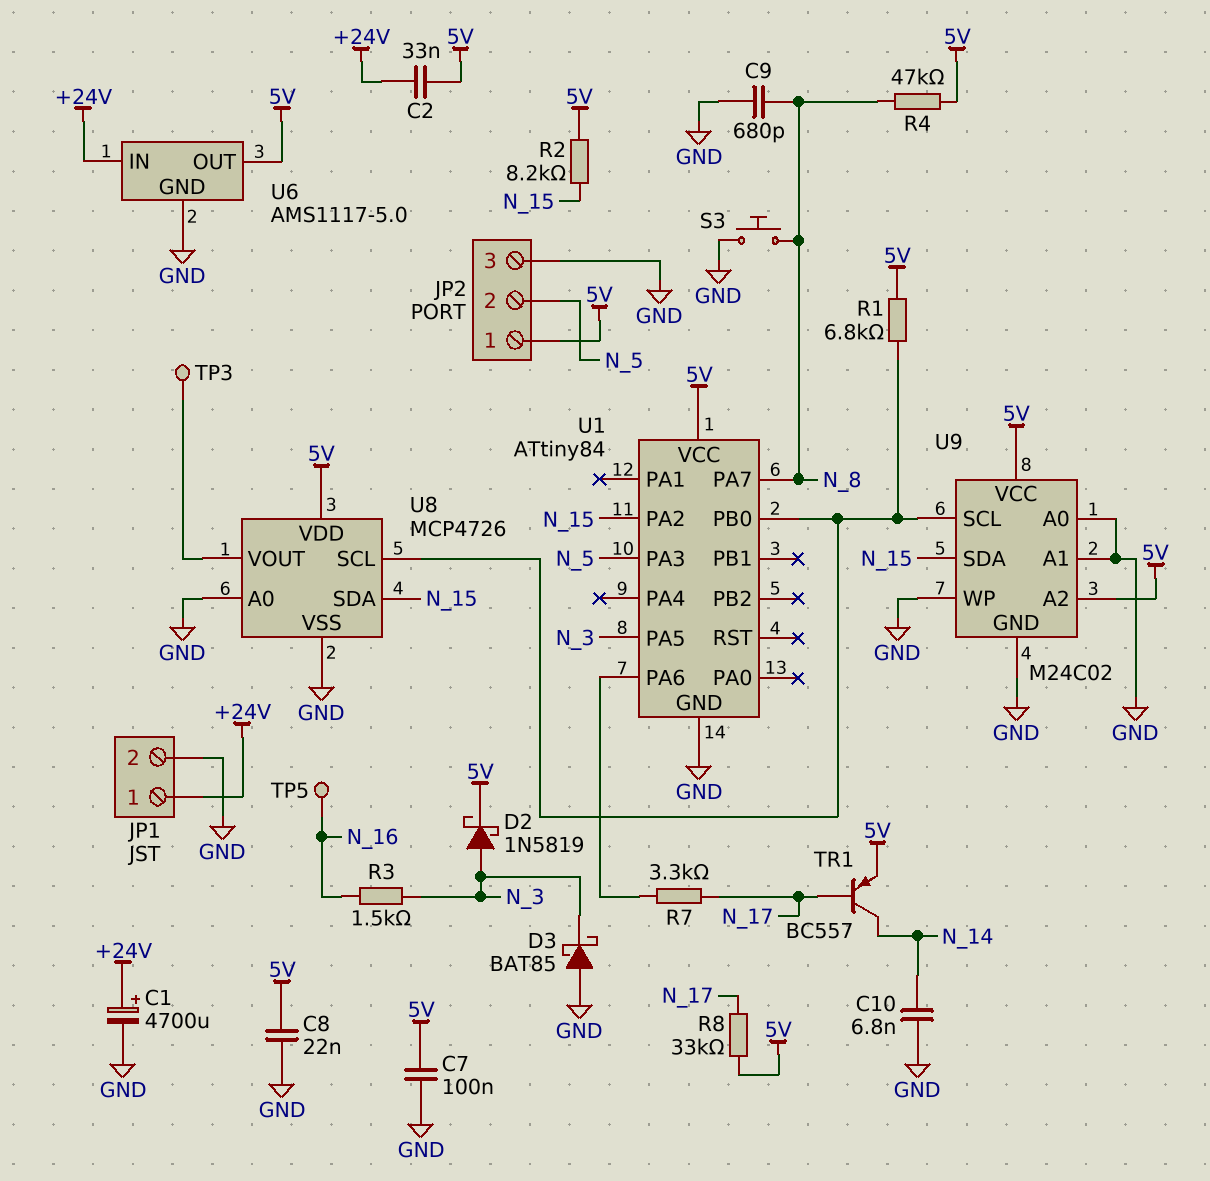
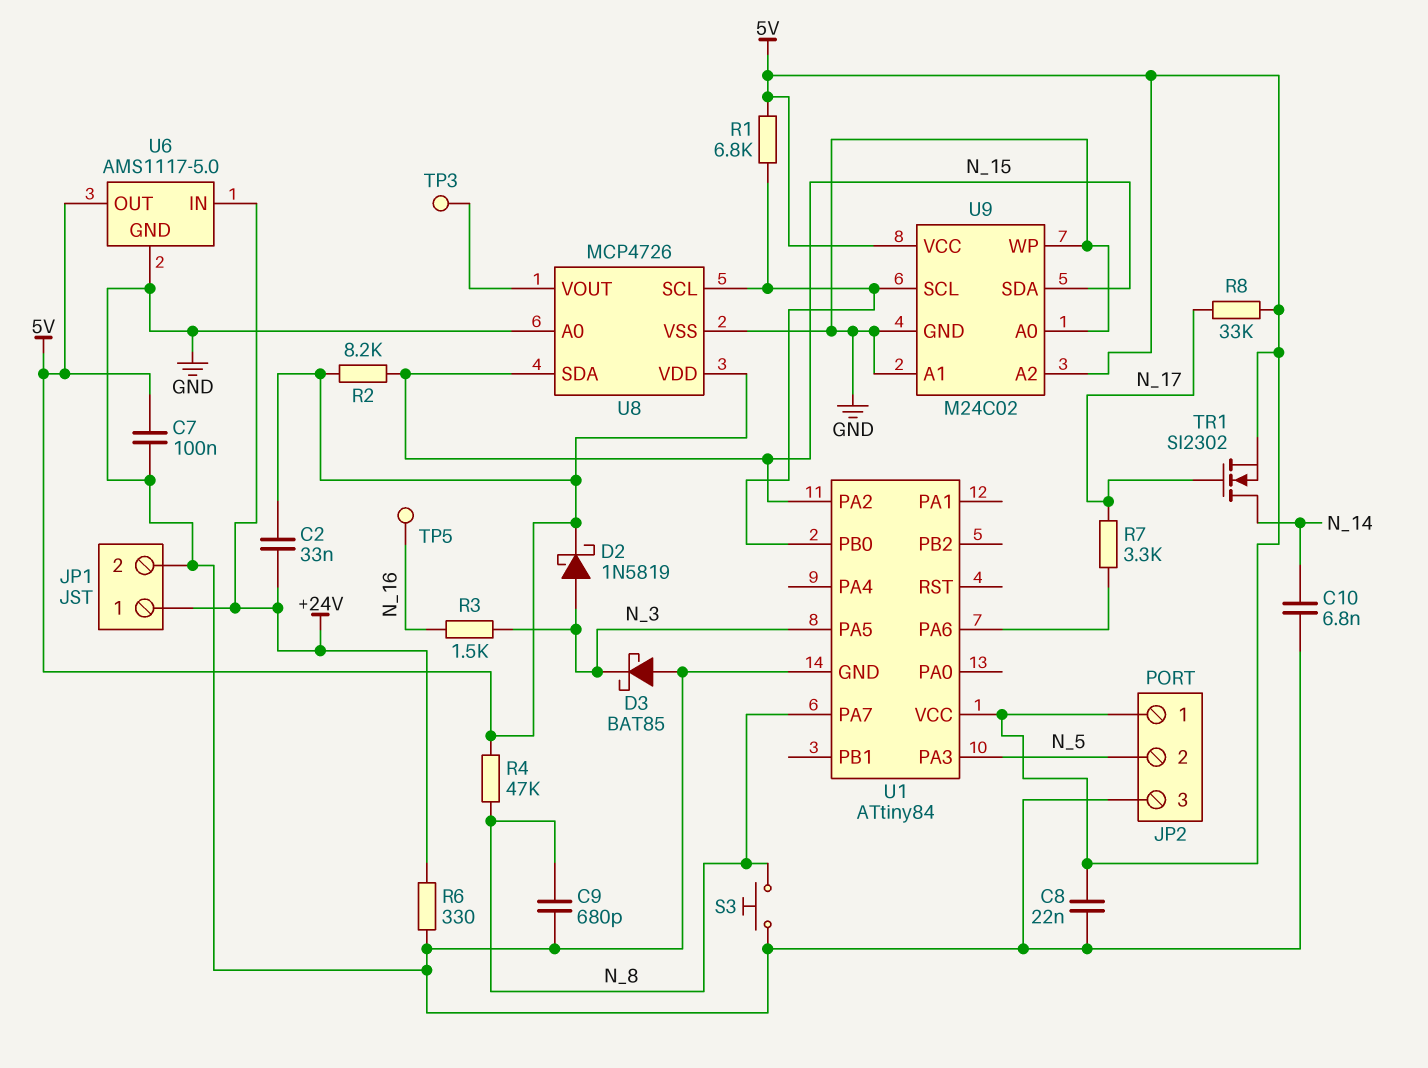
C1: 4700uF (plus +24V, minus GND) -> none
R6: none -> 330 (+24V, GND)
TR1: PNP BC557 (B N_17, C N_14, E 5V) -> NMOS SI2302 (G N_17, D N_14, S 5V)

